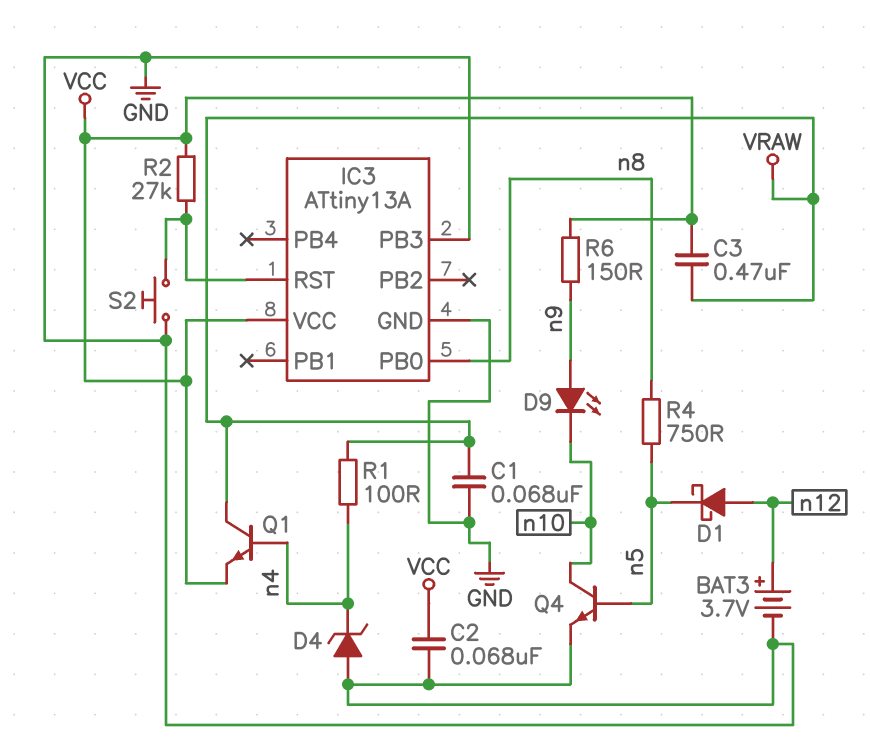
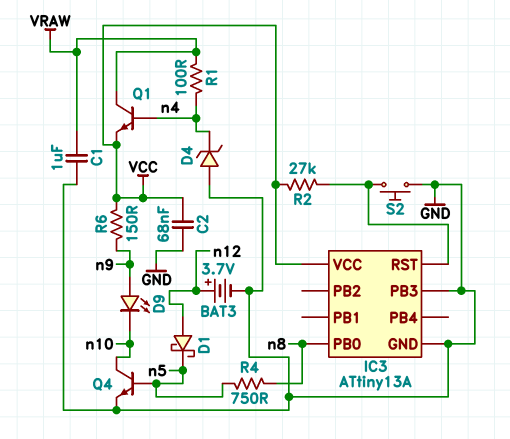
C1: 68nF (GND, VRAW) -> 1uF (GND, VRAW)
C3: 470nF (VCC, VRAW) -> none

